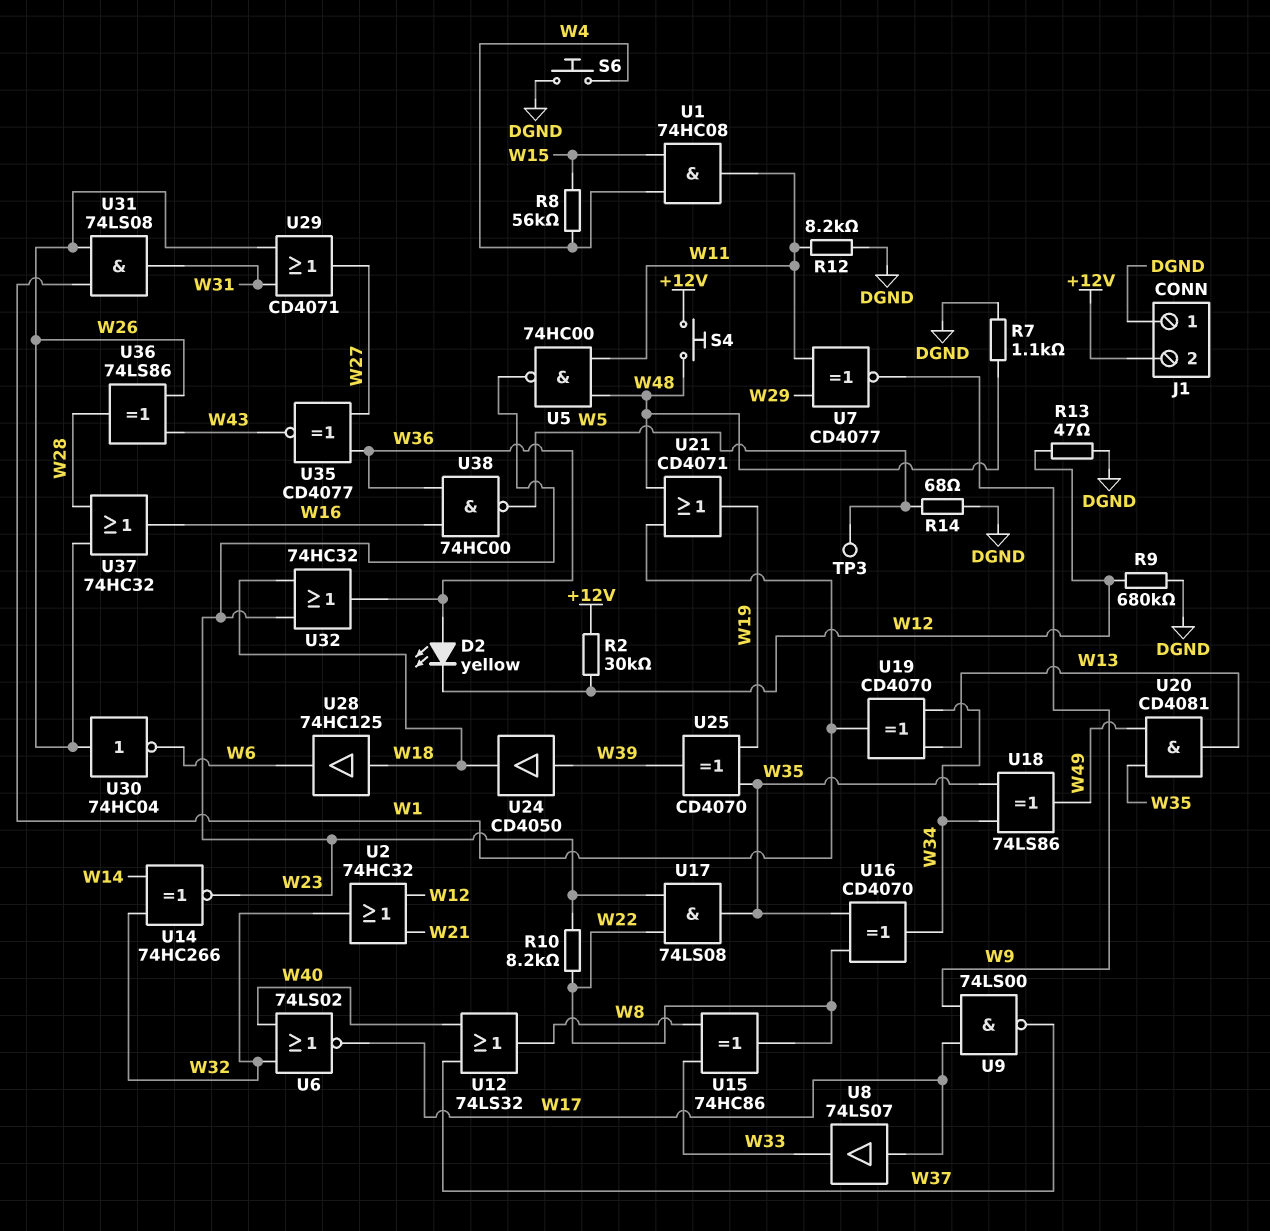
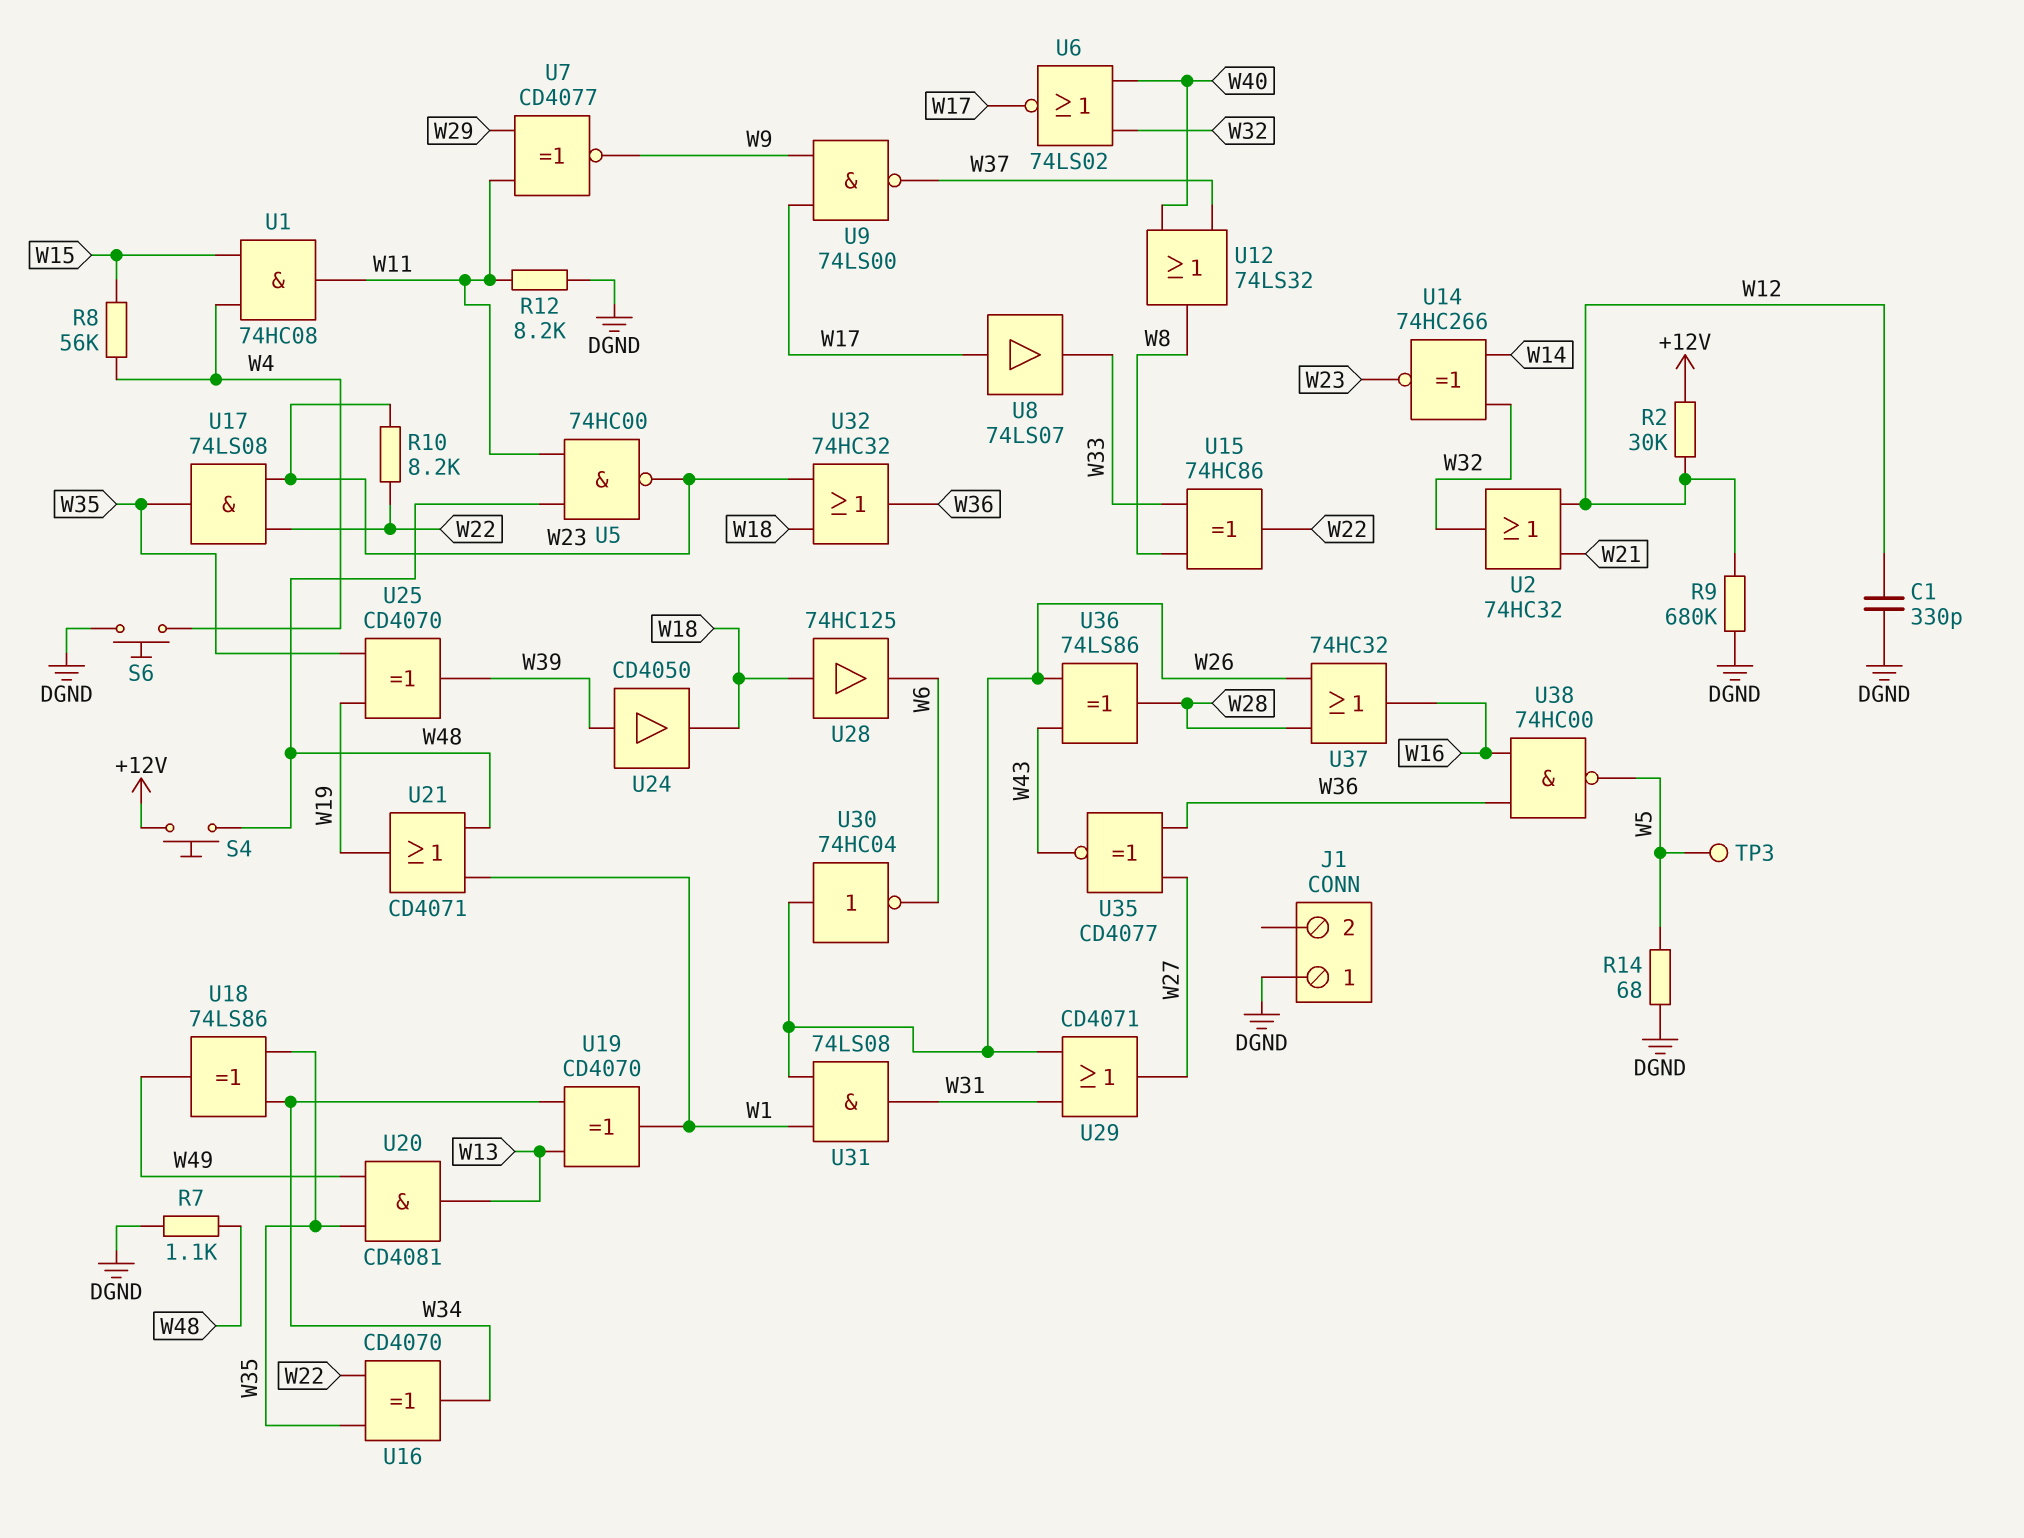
C1: none -> 330pF (DGND, W12)
D2: LED yellow (A W36, K W12) -> none
J1 pin 2: +12V -> none
R13: 47 (DGND, W12) -> none

